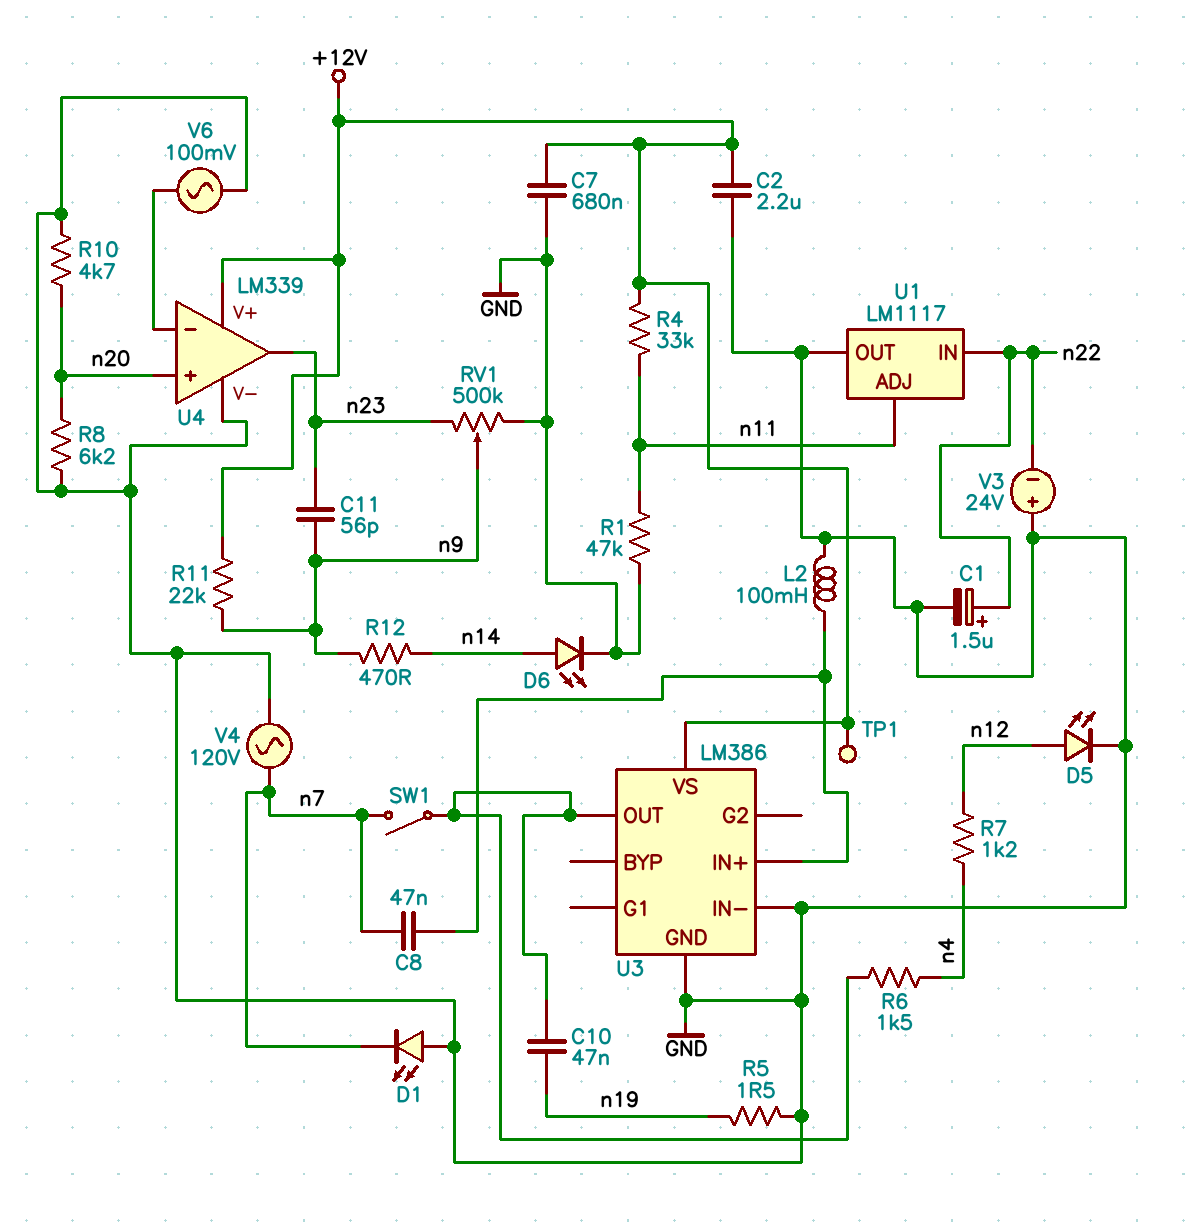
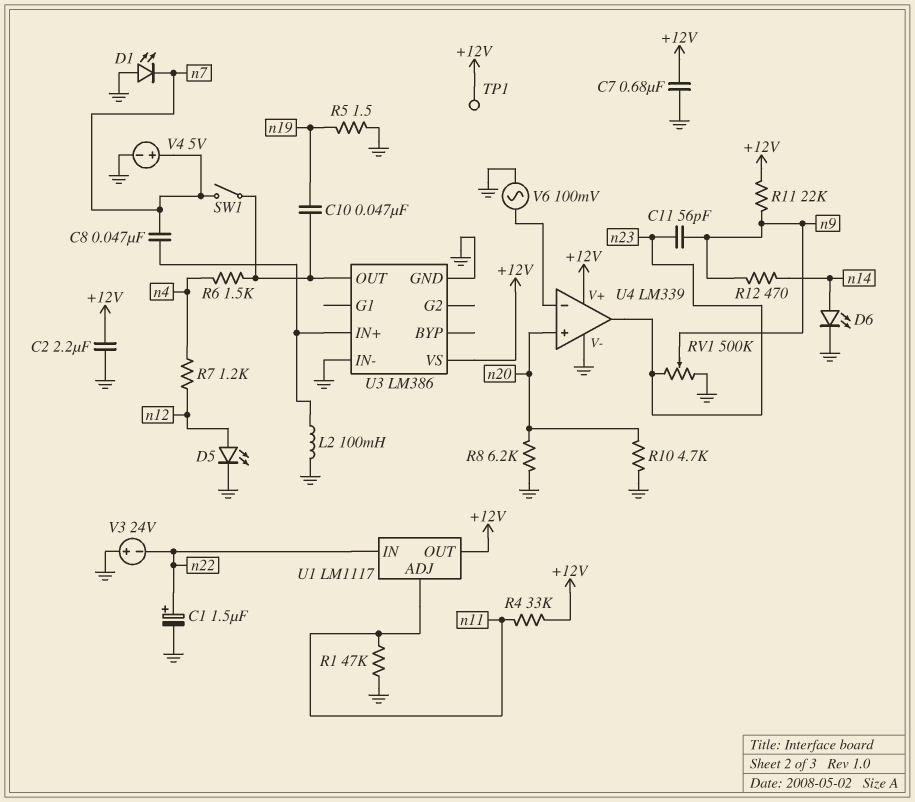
U1 pin OUT: GND -> +12V
V4: AC 120V (GND, n7) -> 5V (plus n7, minus GND)

